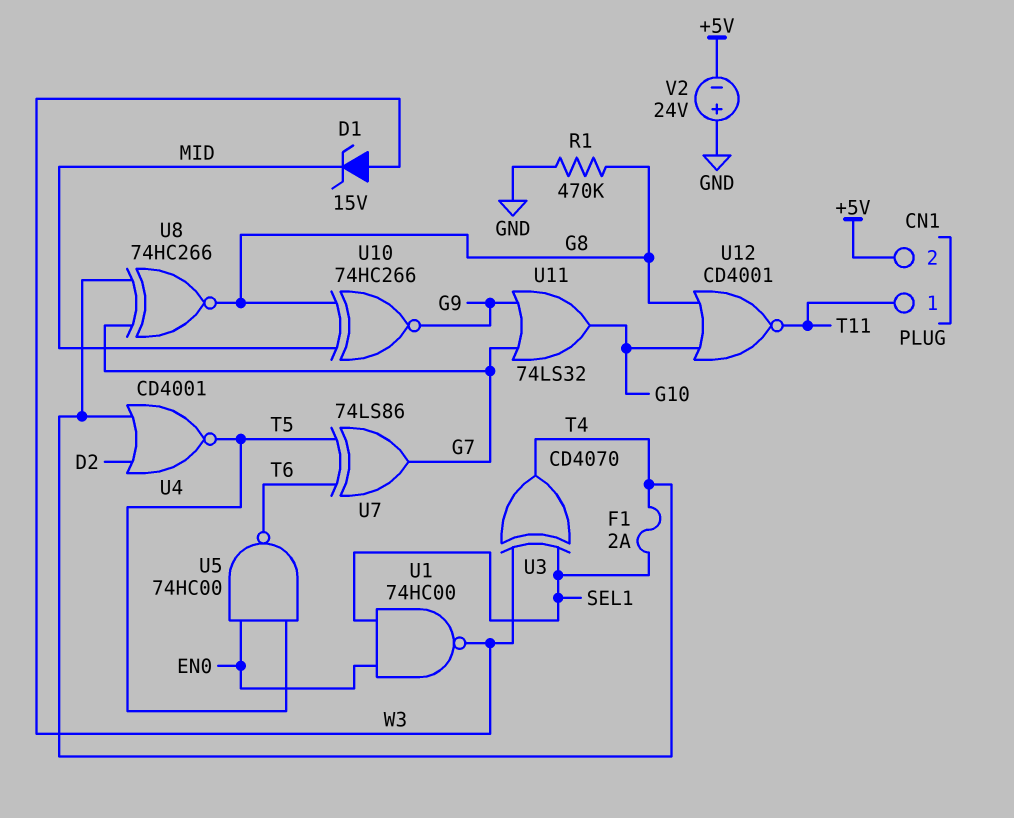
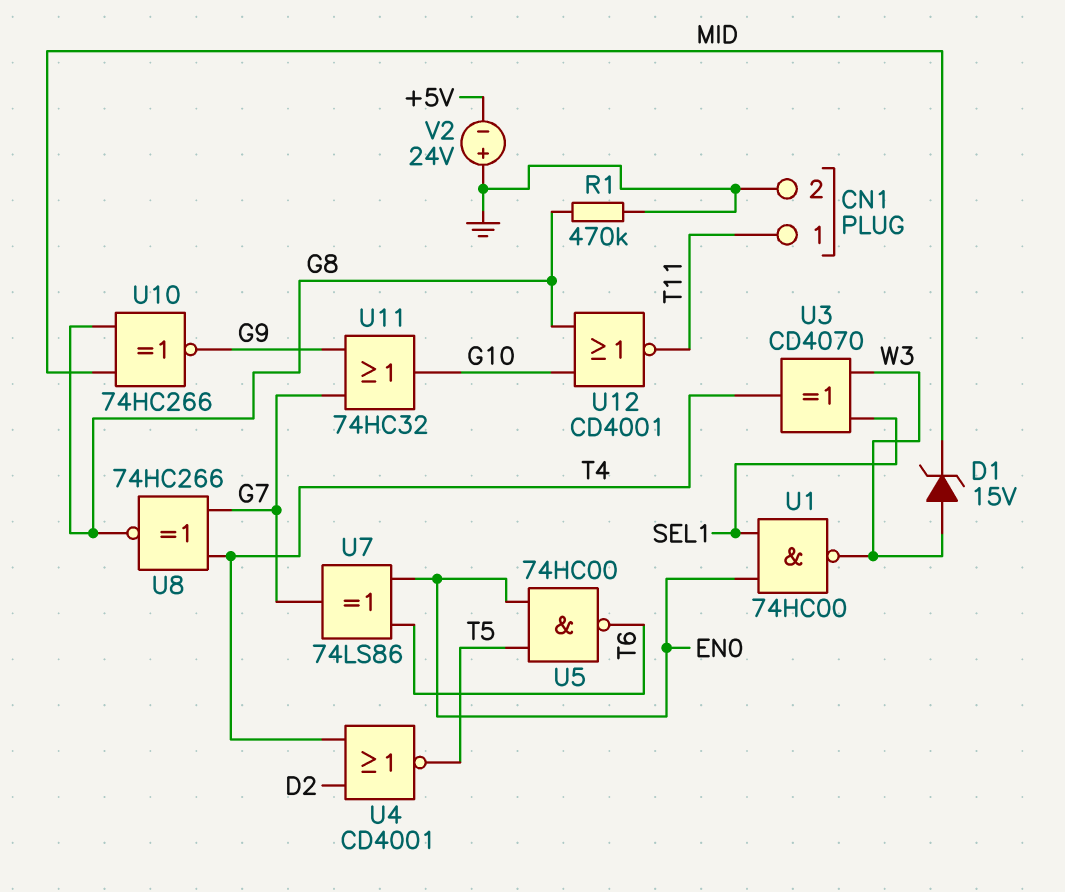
CN1 pin 2: +5V -> GND
F1: 2A (SEL1, T4) -> none
U7: XOR 74LS86 (in T5, in T6, out G7) -> XOR 74LS86 (in EN0, in T6, out G7)
U11: OR 74LS32 (in G7, in G9, out G10) -> OR 74HC32 (in G7, in G9, out G10)

